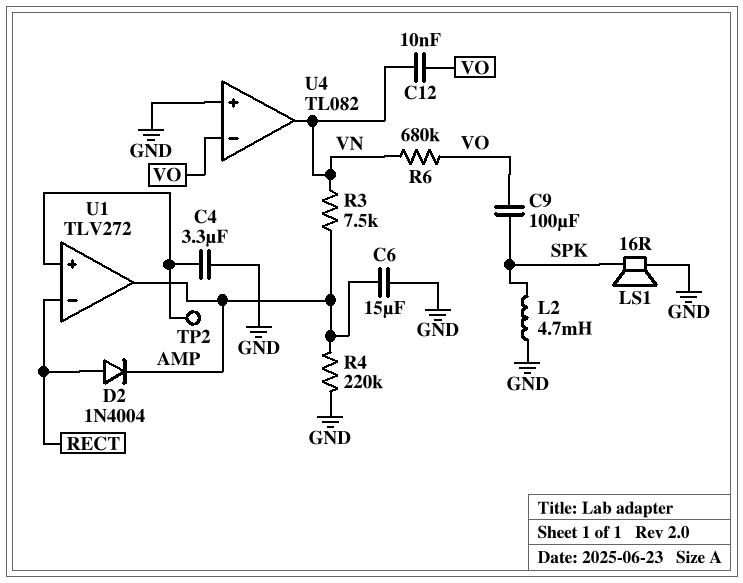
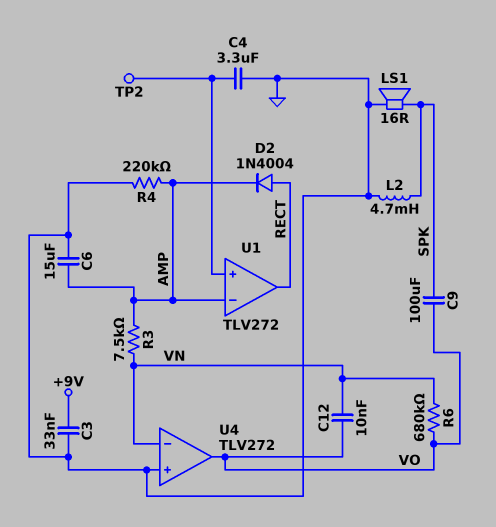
C3: none -> 33nF (+9V, GND)
U1 pin in-: RECT -> AMP
U1 pin out: AMP -> RECT
U4: TL082 -> TLV272
U4 pin in-: VO -> VN
U4 pin out: VN -> VO

